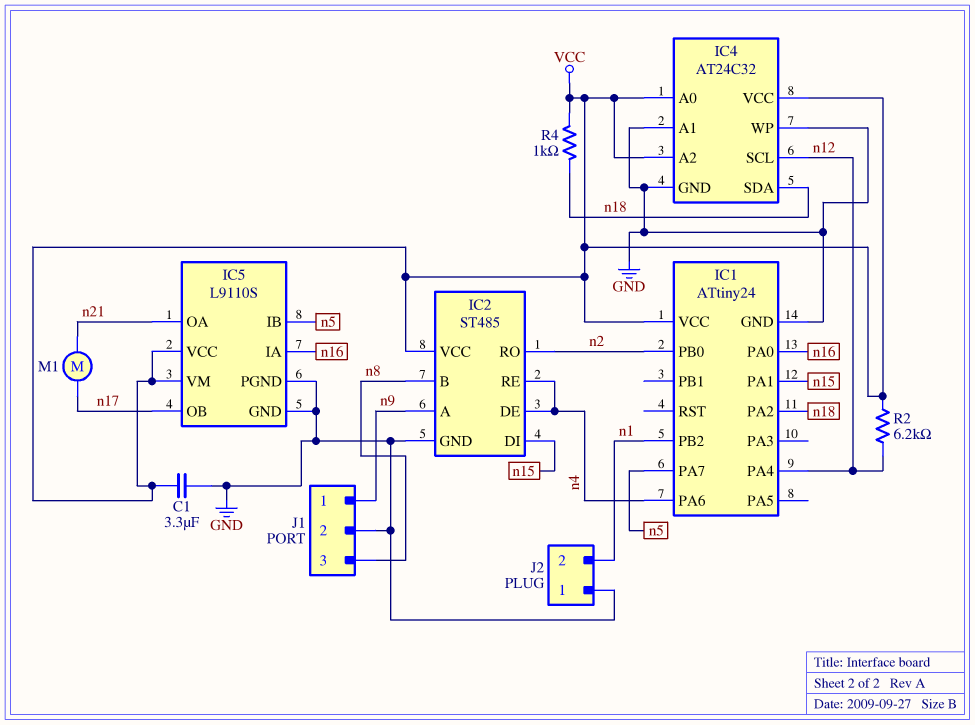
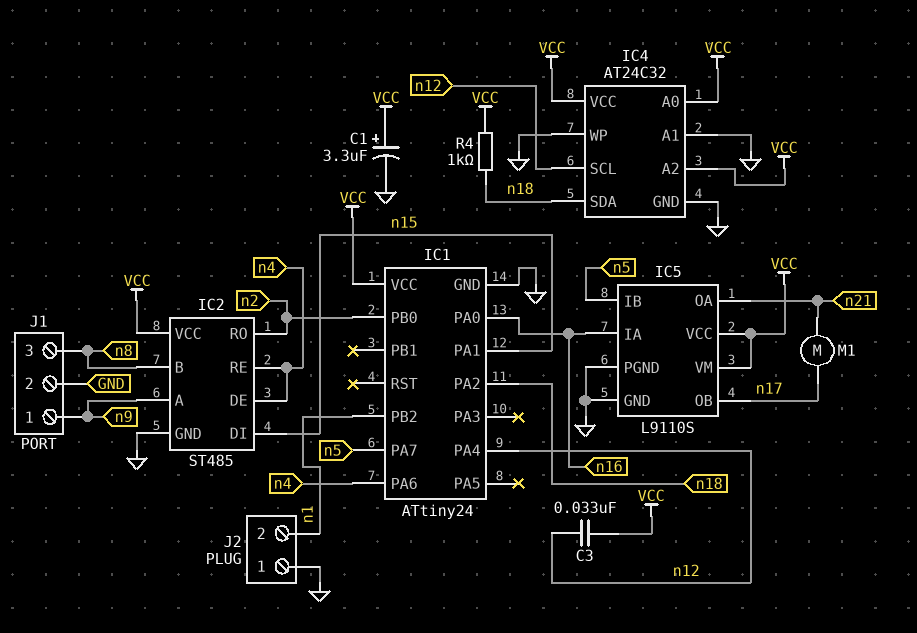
C1: 3.3uF (GND, VCC) -> 3.3uF (plus VCC, minus GND)
C3: none -> 33nF (VCC, n12)
R2: 6.2k (VCC, n12) -> none

